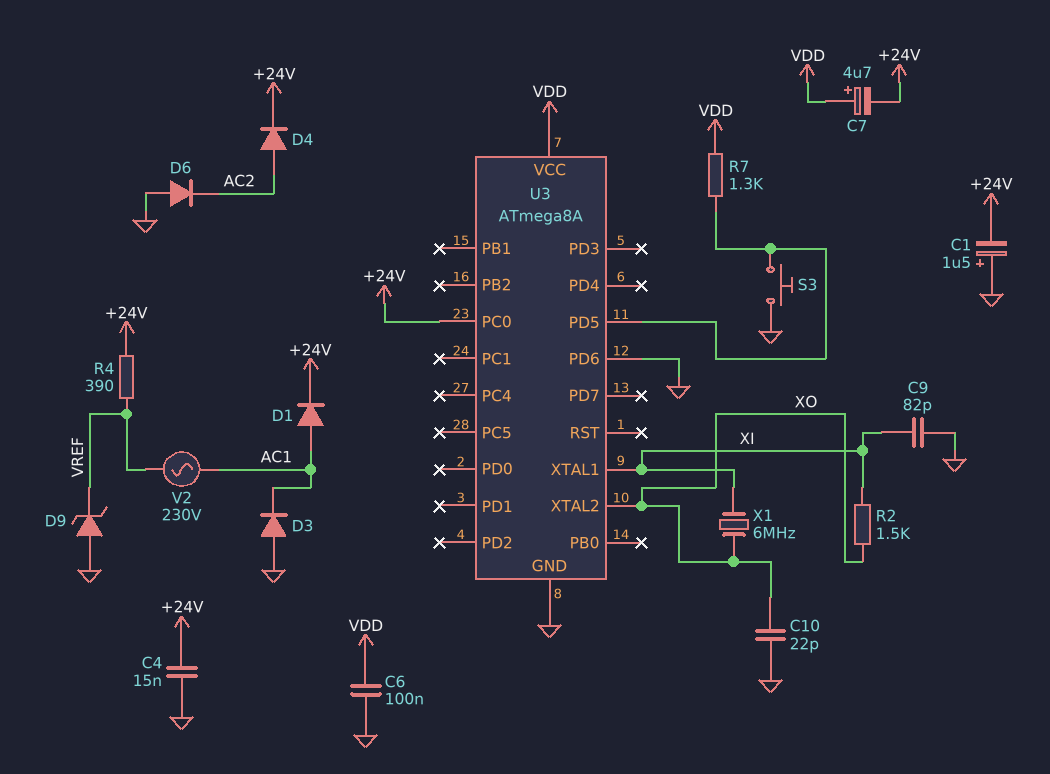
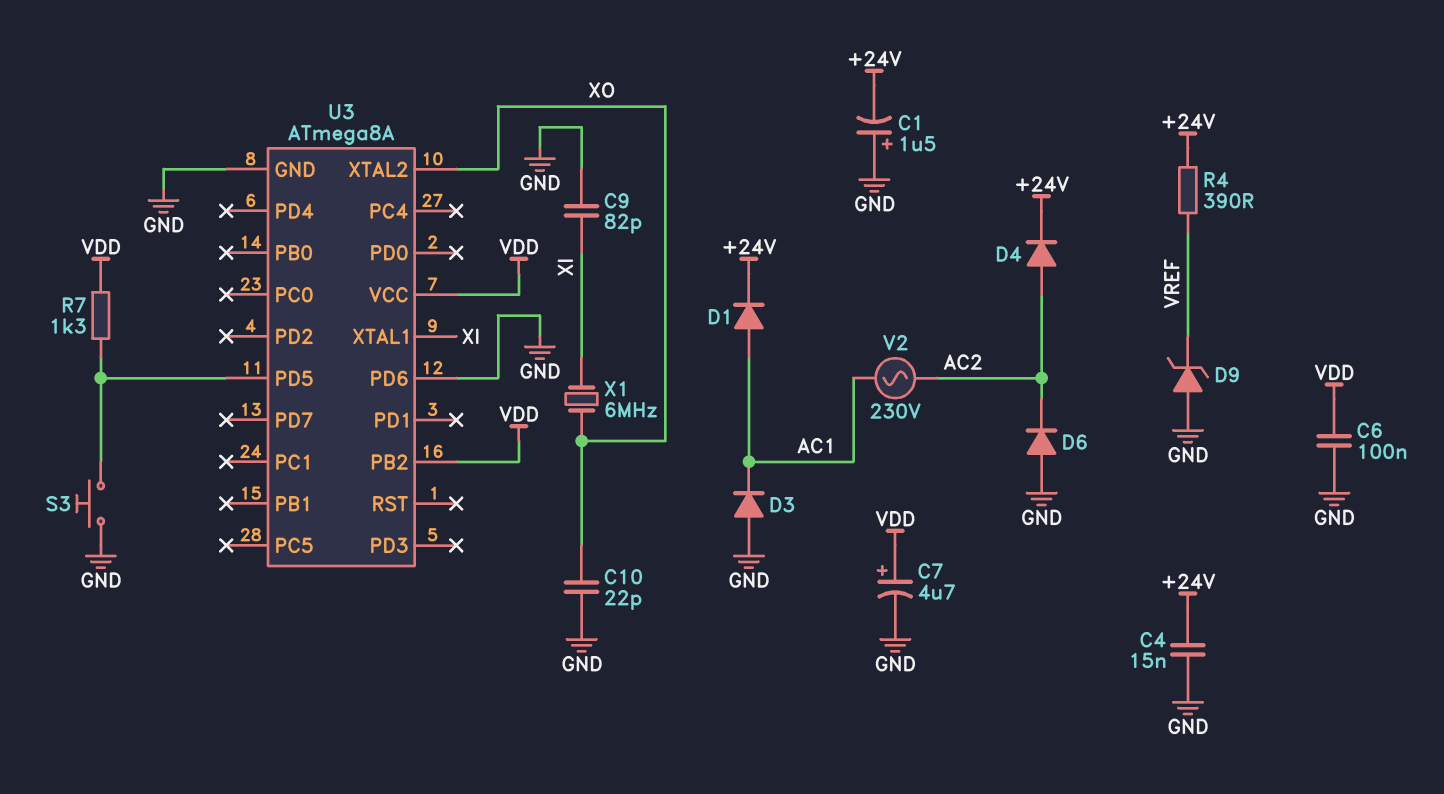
C7: 4.7uF (plus VDD, minus +24V) -> 4.7uF (plus VDD, minus GND)
R2: 1.5k (XI, XO) -> none
U3 pin PB2: none -> VDD
U3 pin PC0: +24V -> none
V2: AC 230V (AC1, VREF) -> AC 230V (AC1, AC2)

